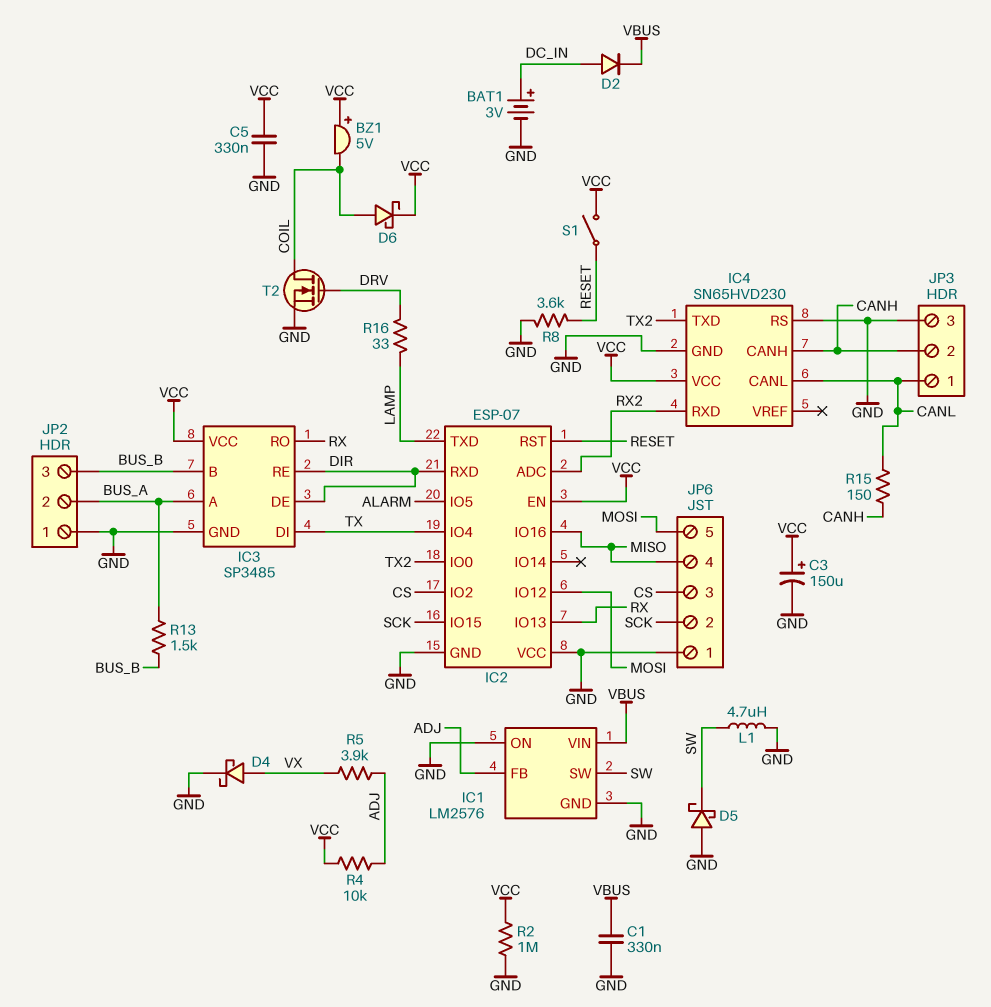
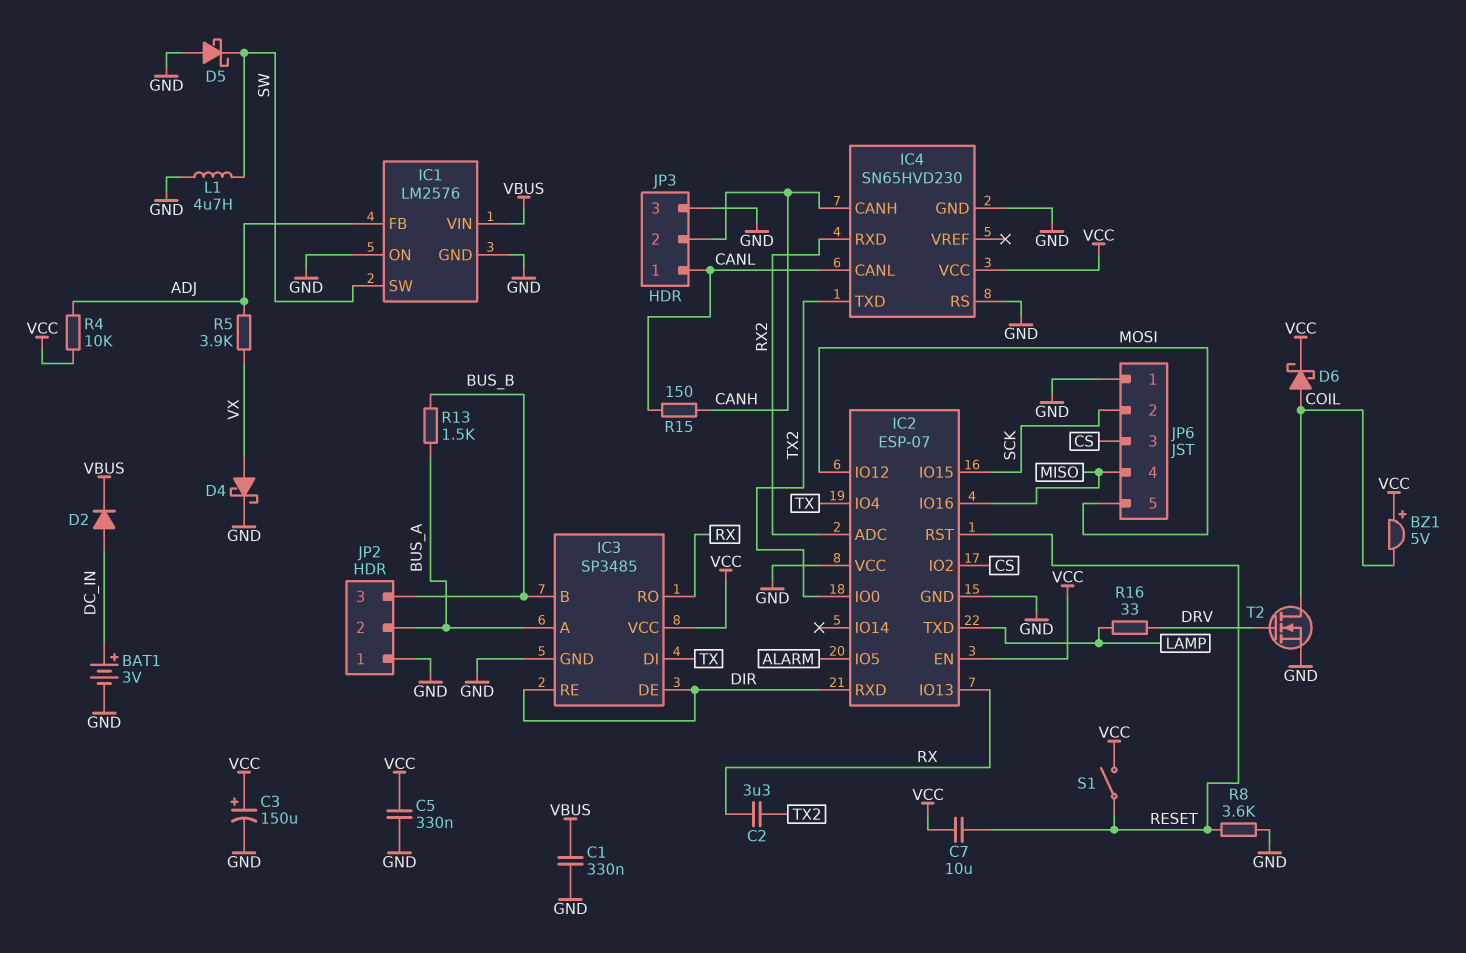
C2: none -> 3.3uF (RX, TX2)
C7: none -> 10uF (RESET, VCC)
R2: 1M (GND, VCC) -> none

